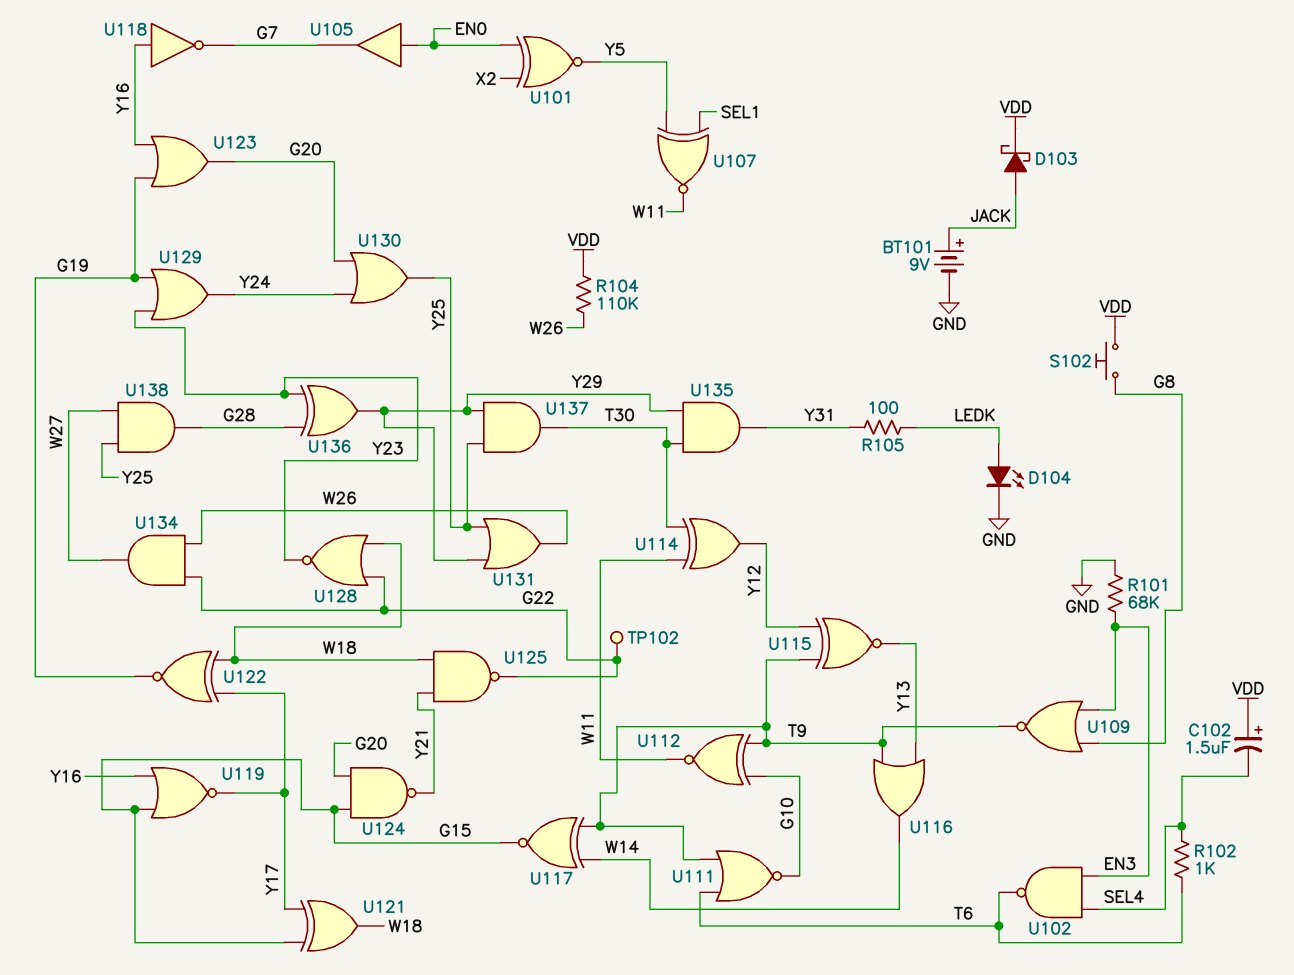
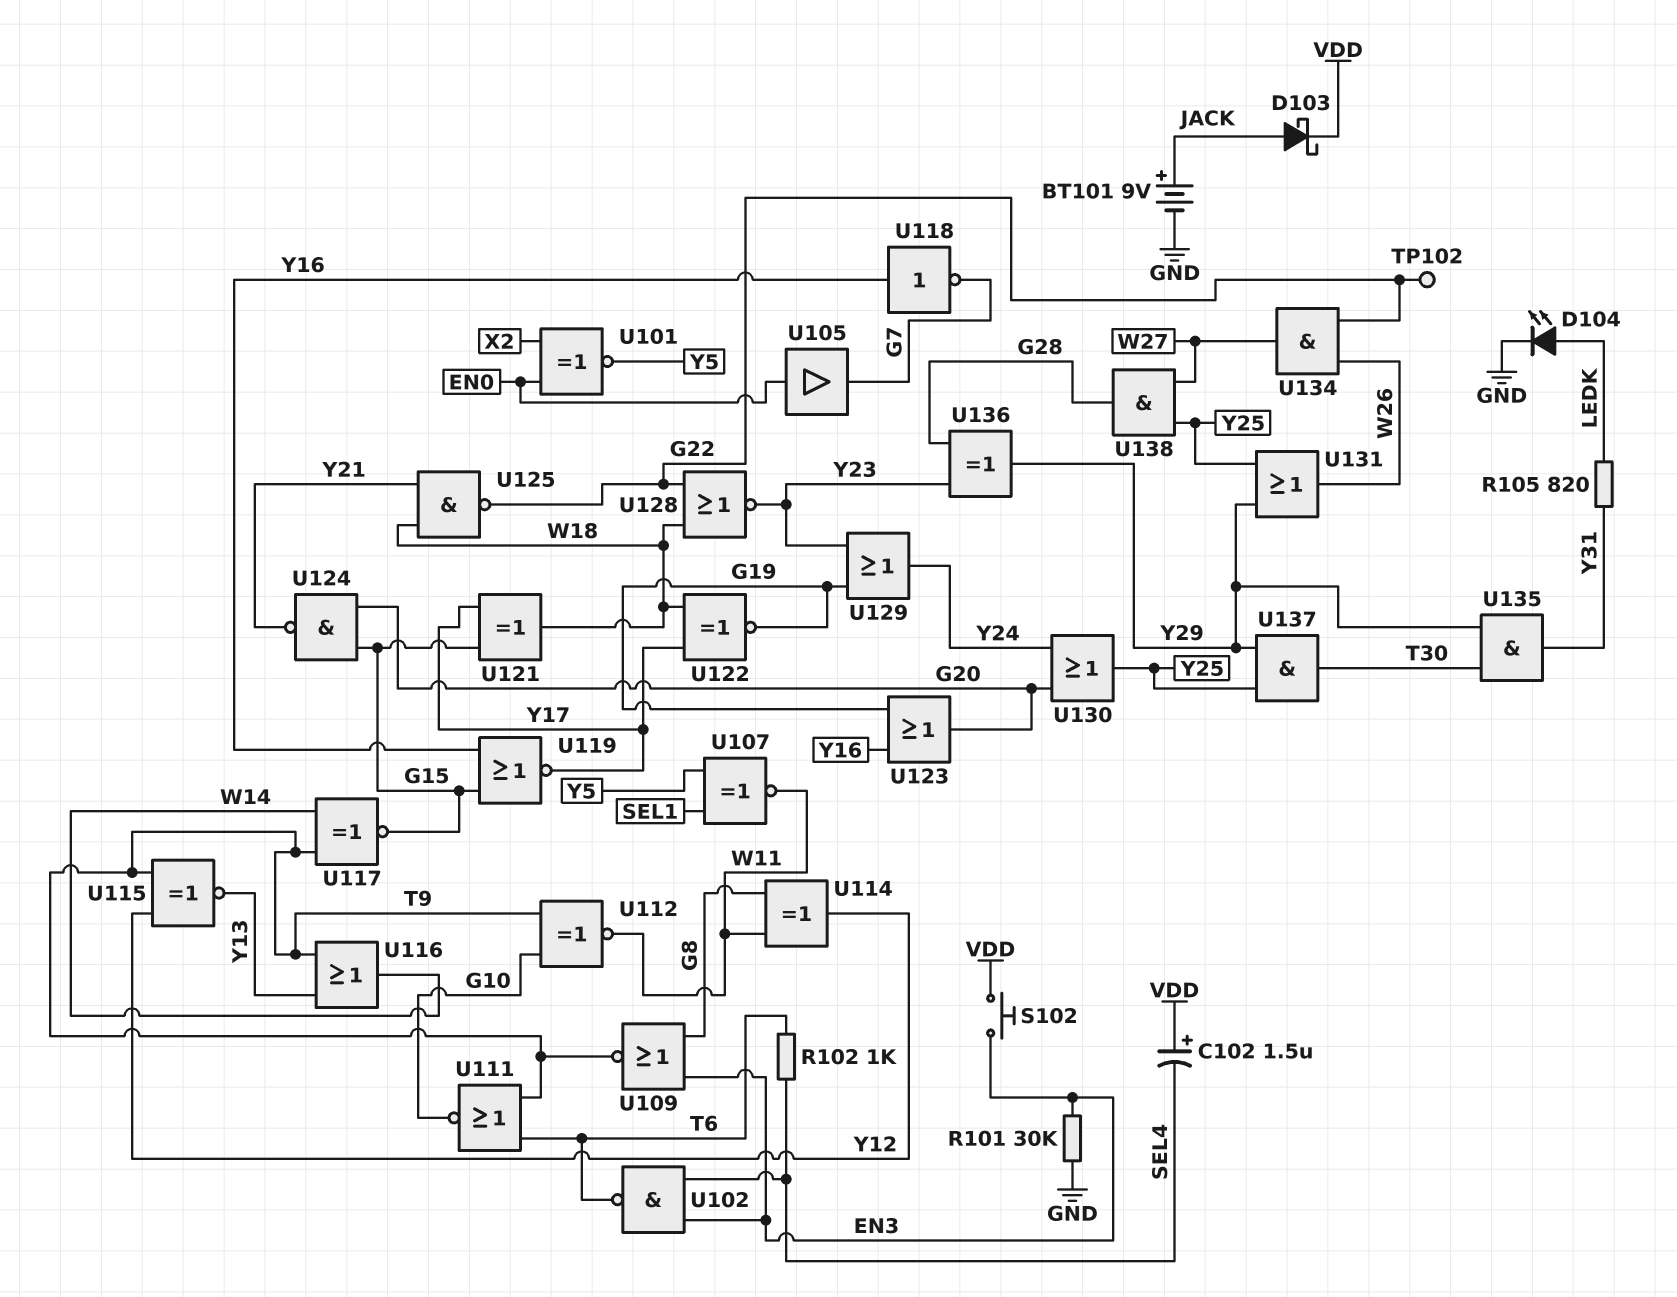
R101: 68k (EN3, GND) -> 30k (EN3, GND)
R104: 110k (VDD, W26) -> none
R105: 100 (LEDK, Y31) -> 820 (LEDK, Y31)
S102: button (G8, VDD) -> button (EN3, VDD)
U114: XOR (in T30, in W11, out Y12) -> XOR (in G8, in W11, out Y12)

